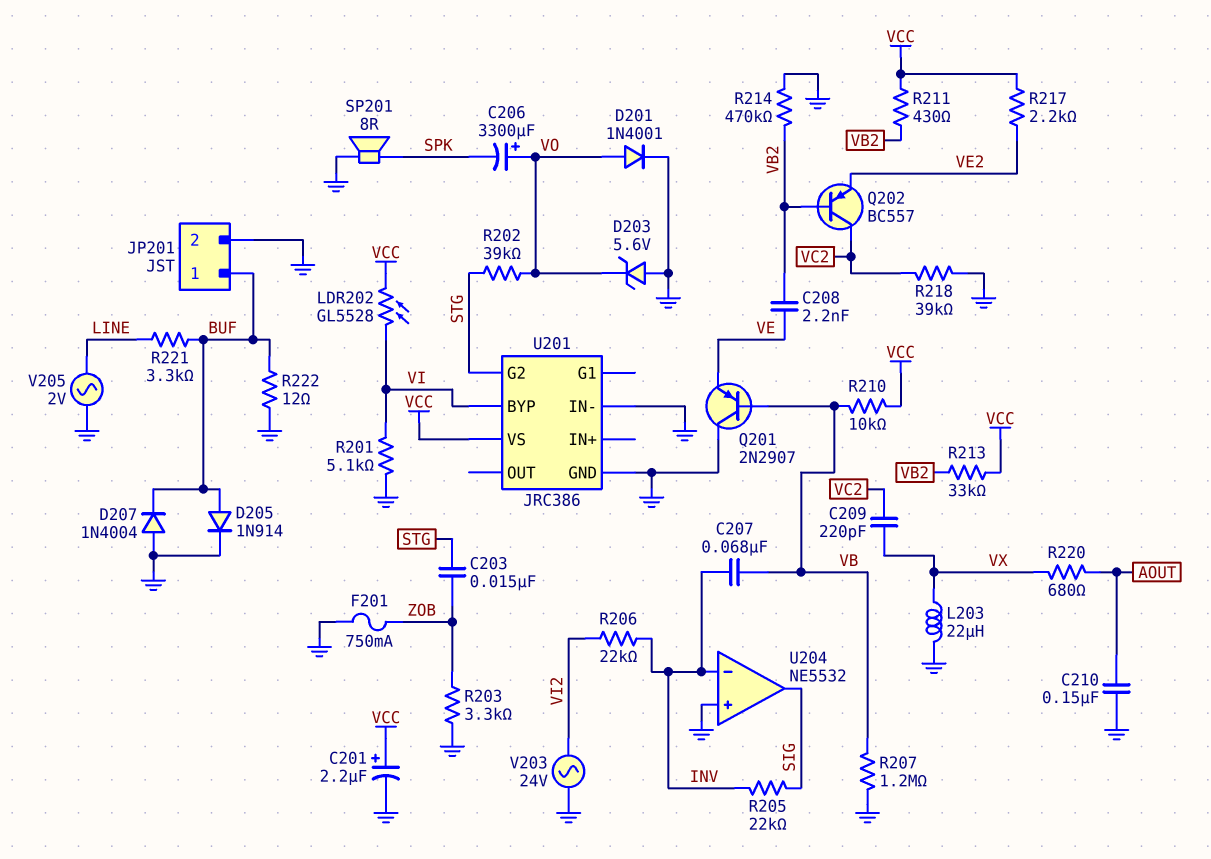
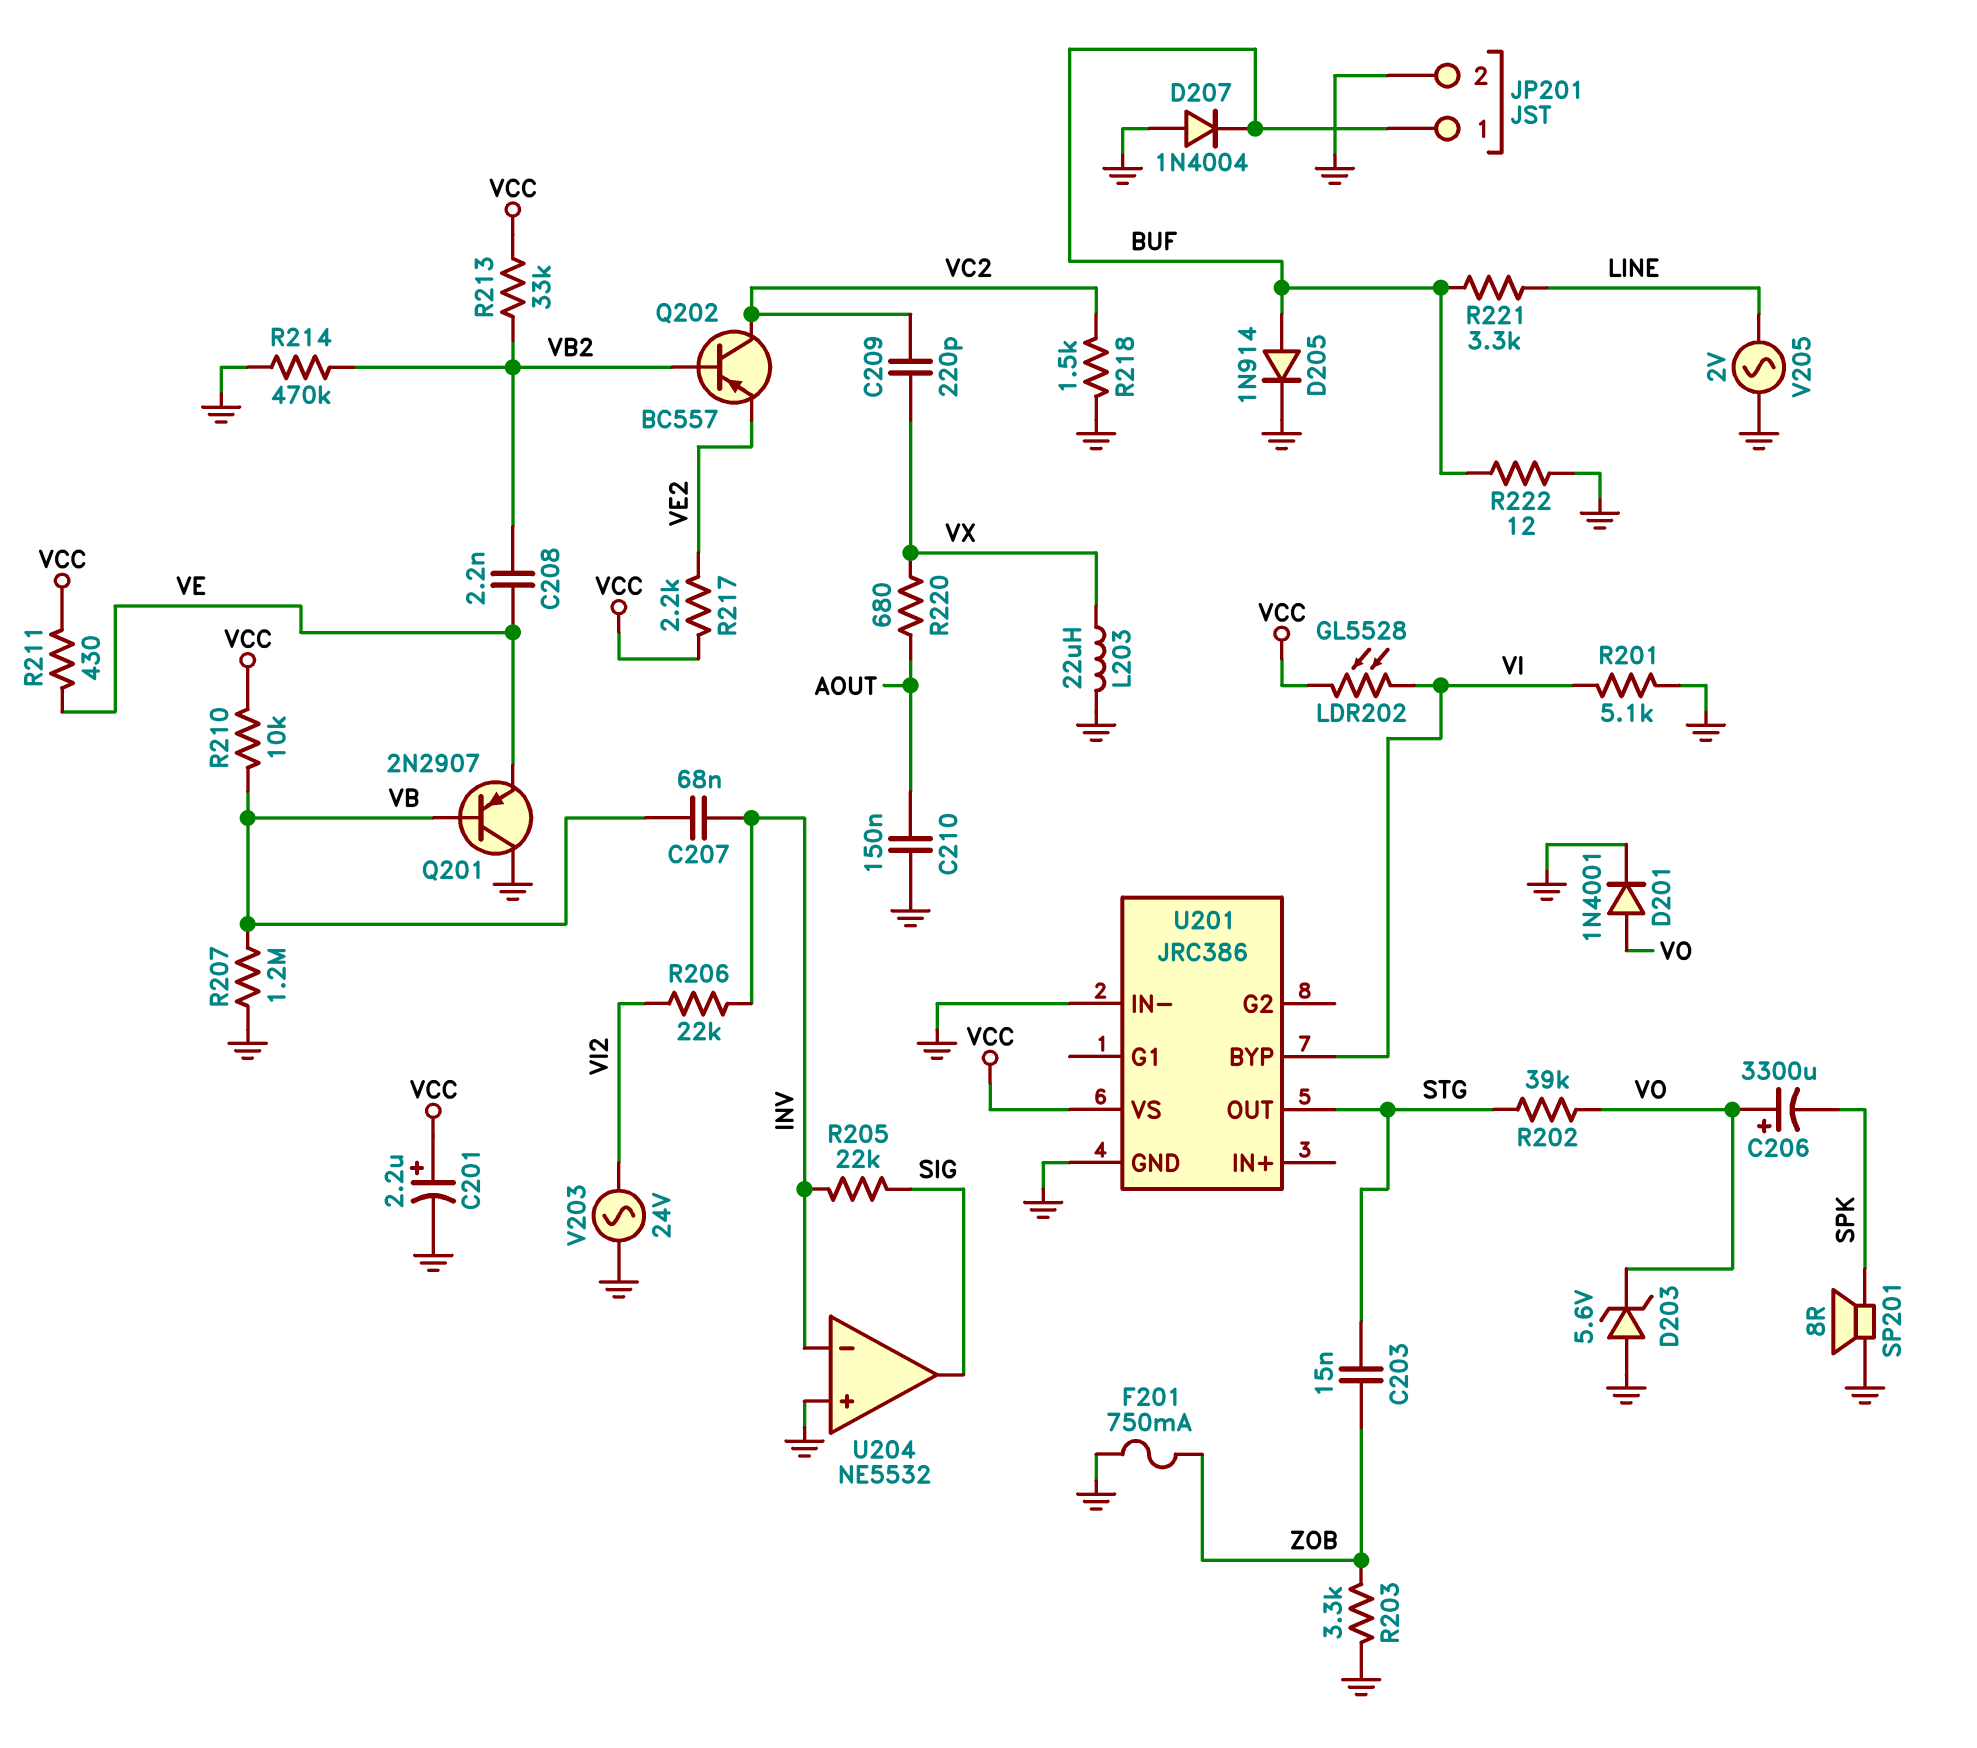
R211: 430 (VB2, VCC) -> 430 (VCC, VE)
R218: 39k (GND, VC2) -> 1.5k (GND, VC2)
U201 pin G2: STG -> none
U201 pin OUT: none -> STG

